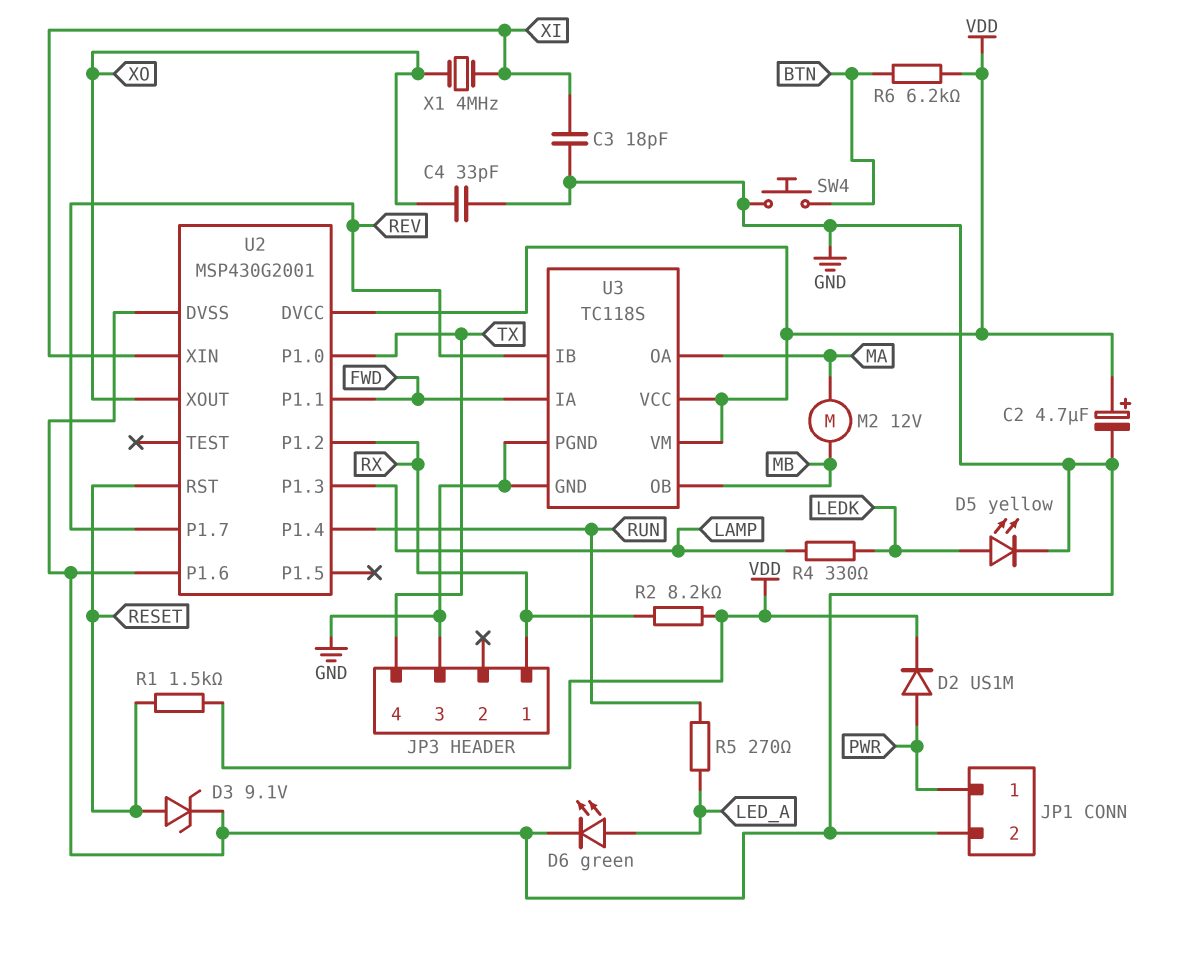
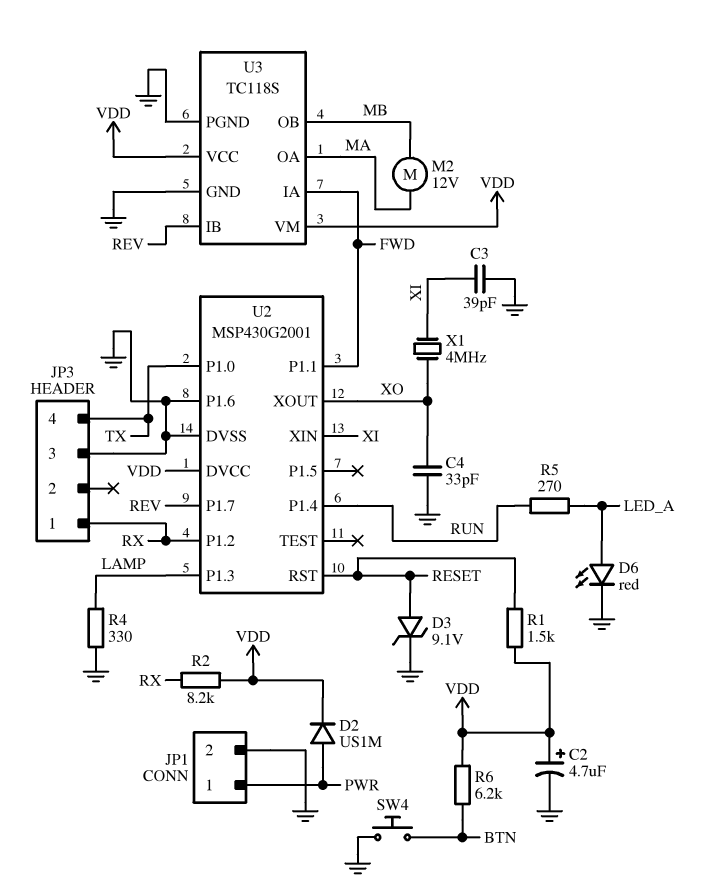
C3: 18pF (GND, XI) -> 39pF (GND, XI)
D5: LED yellow (A LEDK, K GND) -> none
D6: LED green (A LED_A, K GND) -> LED red (A LED_A, K GND)
R4: 330 (LAMP, LEDK) -> 330 (GND, LAMP)

